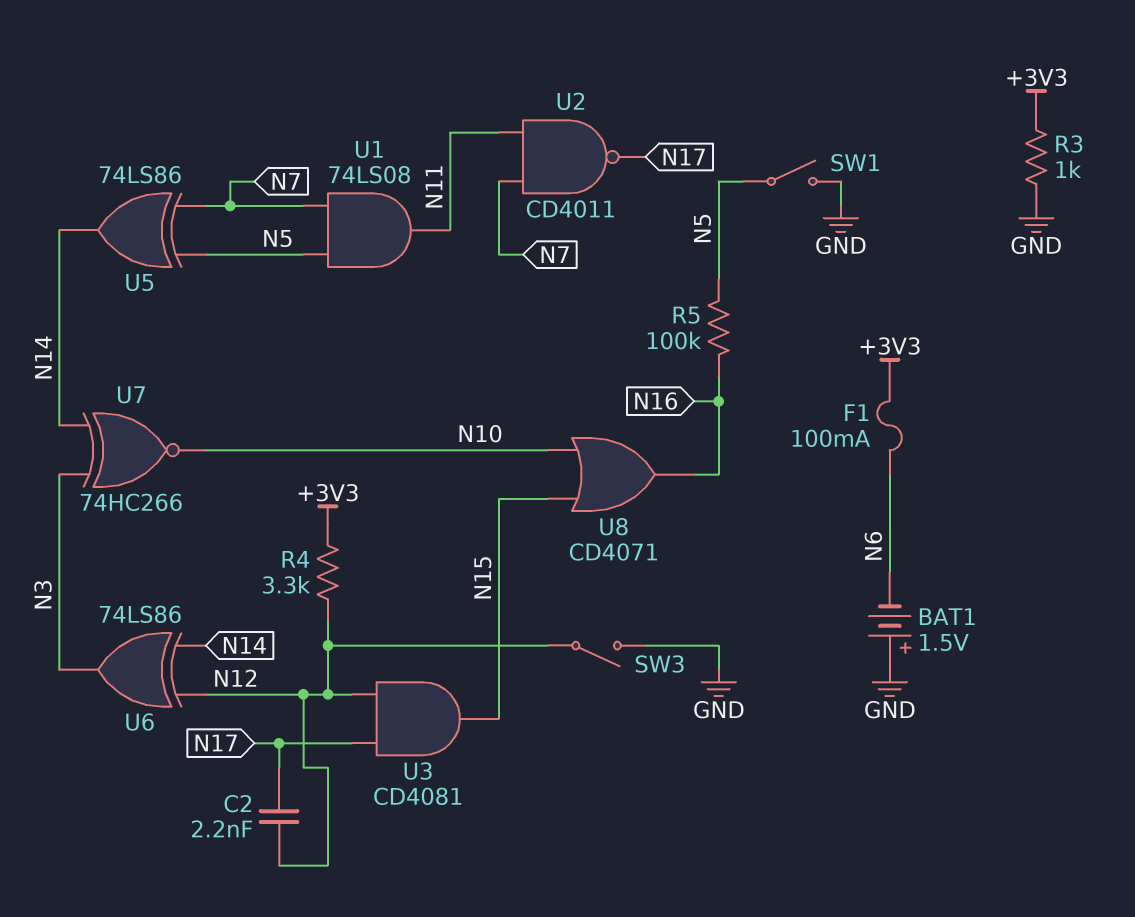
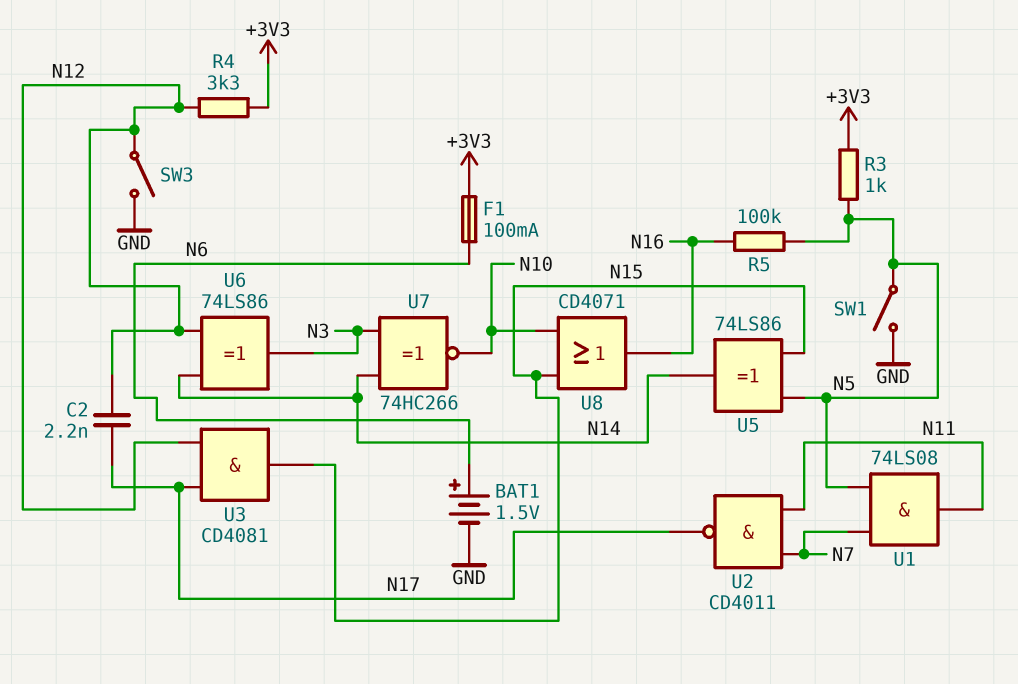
BAT1: 1.5V (plus GND, minus N6) -> 1.5V (plus N6, minus GND)
R3: 1k (+3V3, GND) -> 1k (+3V3, N5)
U5: XOR 74LS86 (in N5, in N7, out N14) -> XOR 74LS86 (in N5, in N15, out N14)

